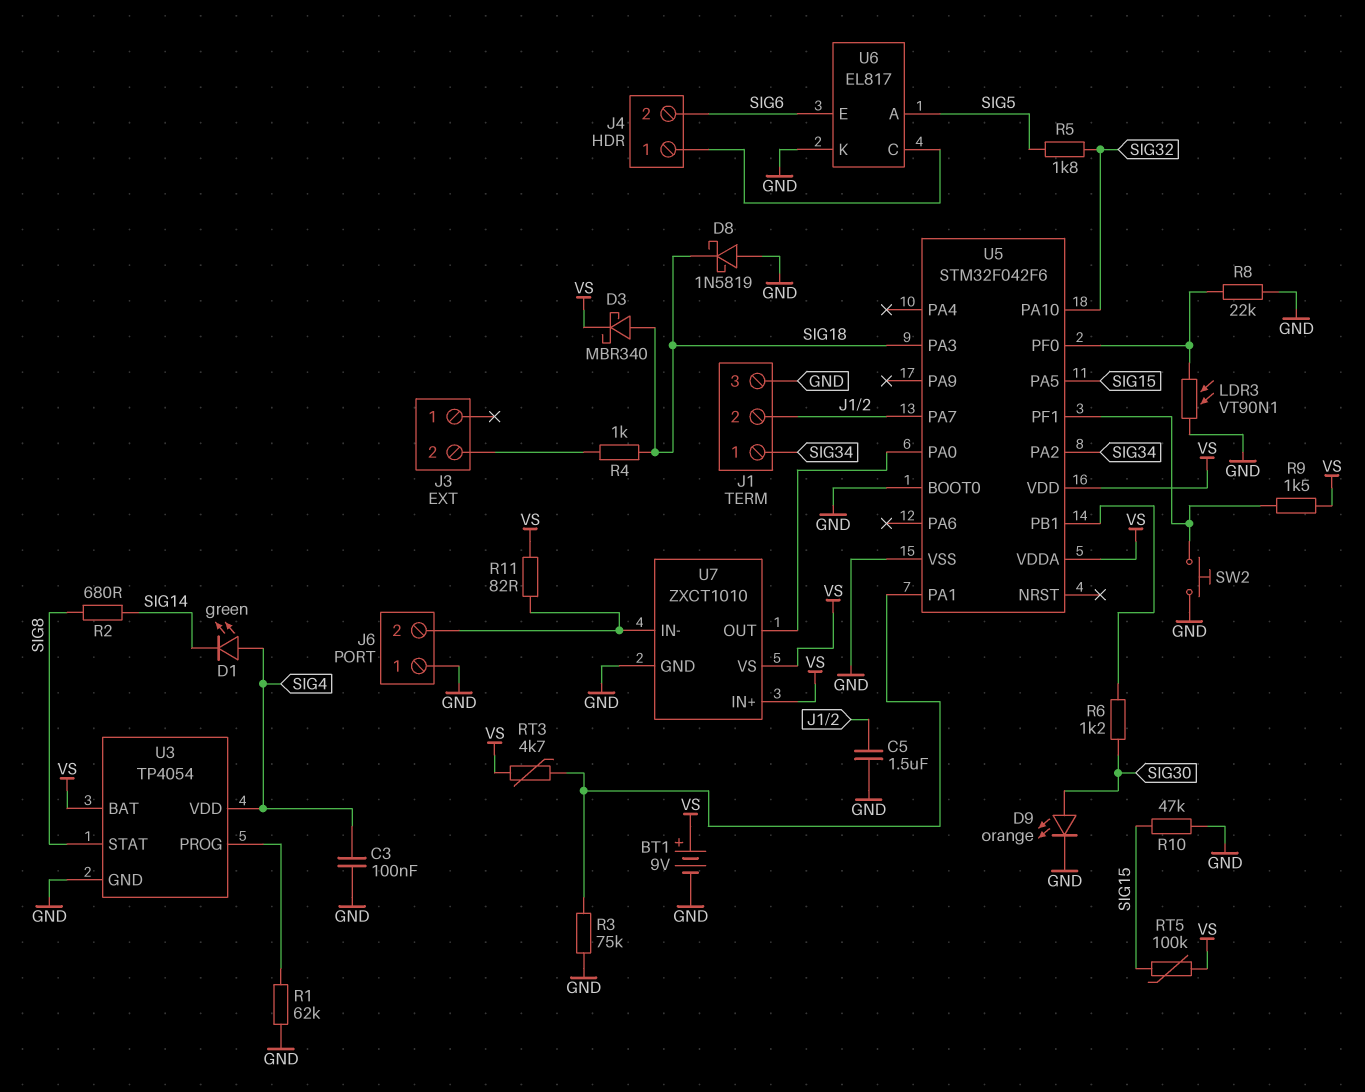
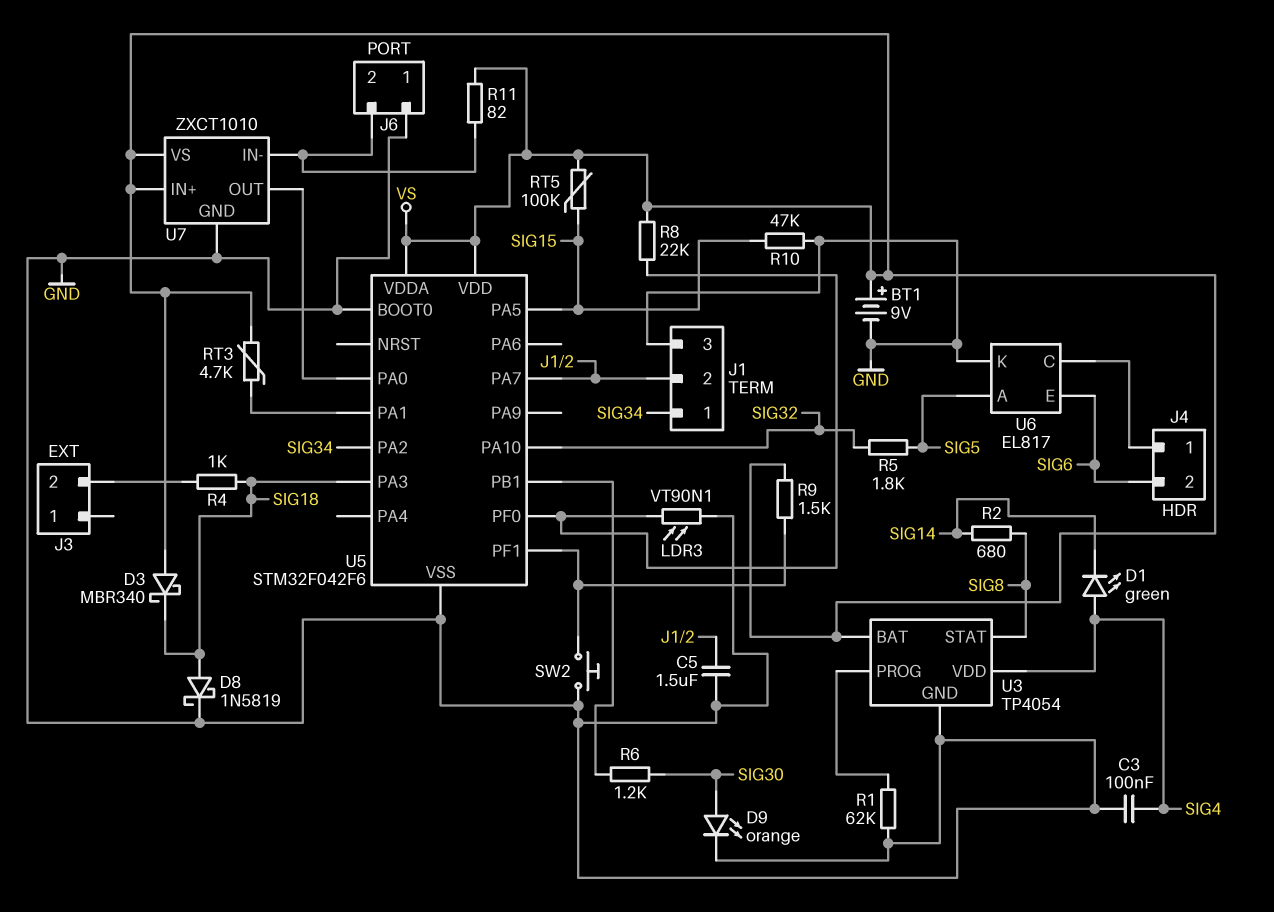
D3: schottky MBR340 (A SIG18, K VS) -> schottky MBR340 (A VS, K SIG18)
D8: schottky 1N5819 (A GND, K SIG18) -> schottky 1N5819 (A SIG18, K GND)
R3: 75k (GND, U5/PA1) -> none
R8: 22k (GND, U5/PF0) -> 22k (U5/PF0, VS)

